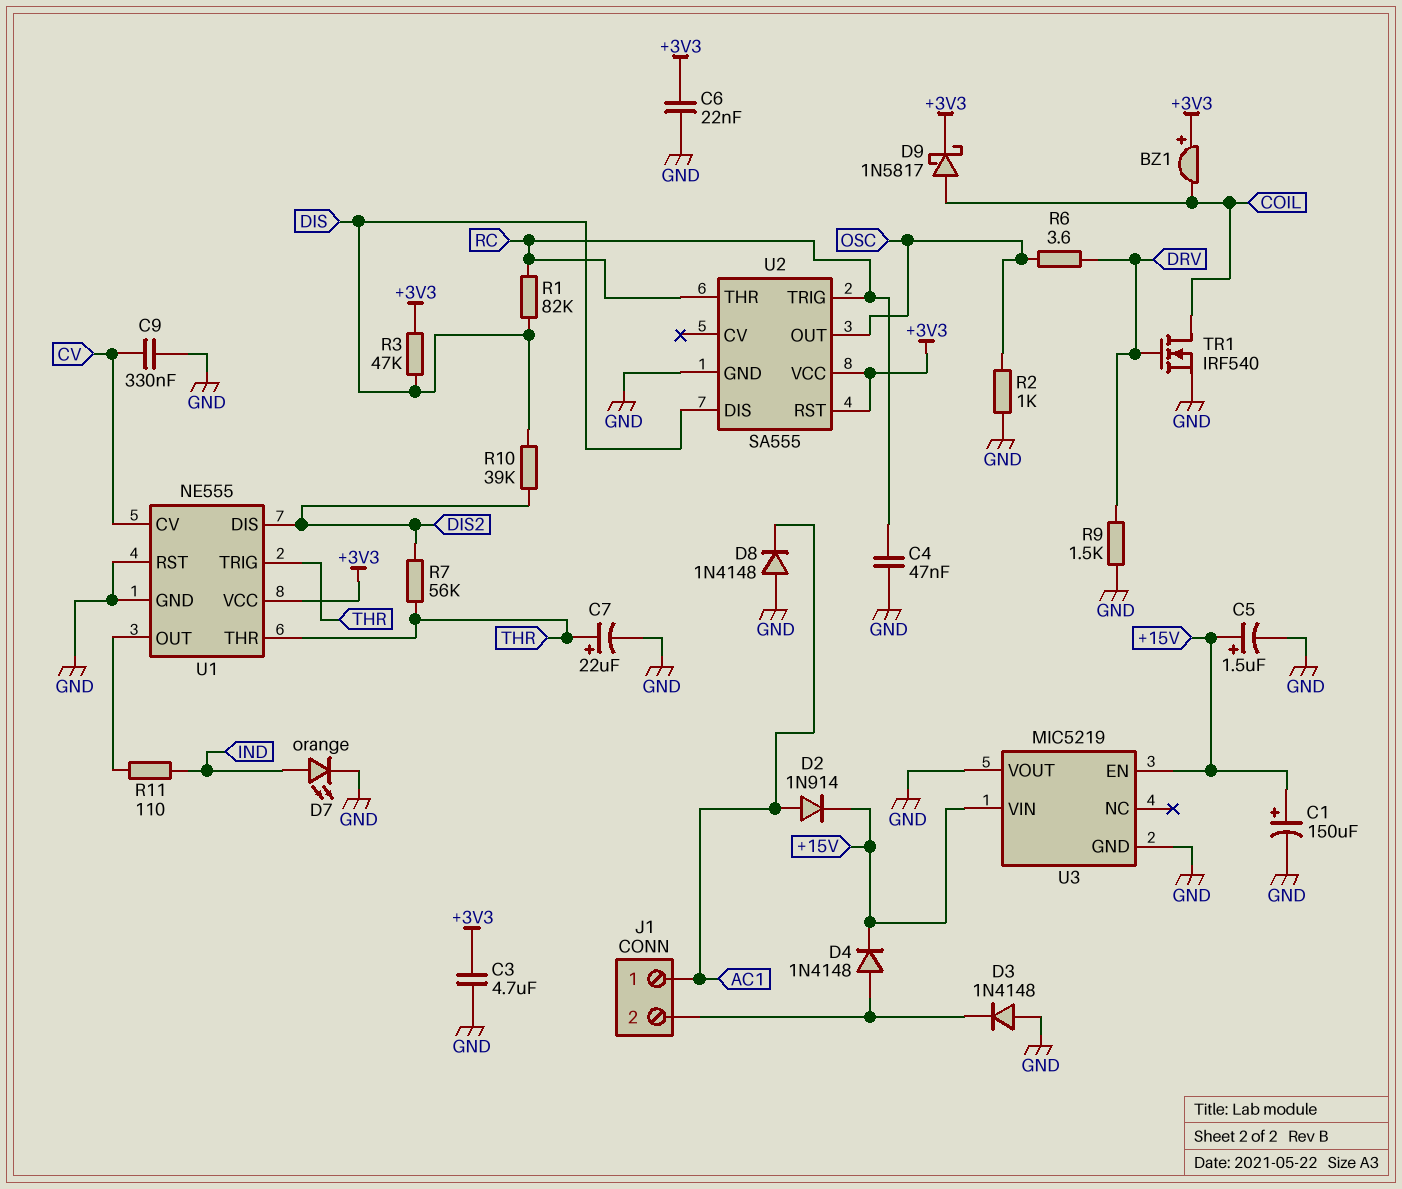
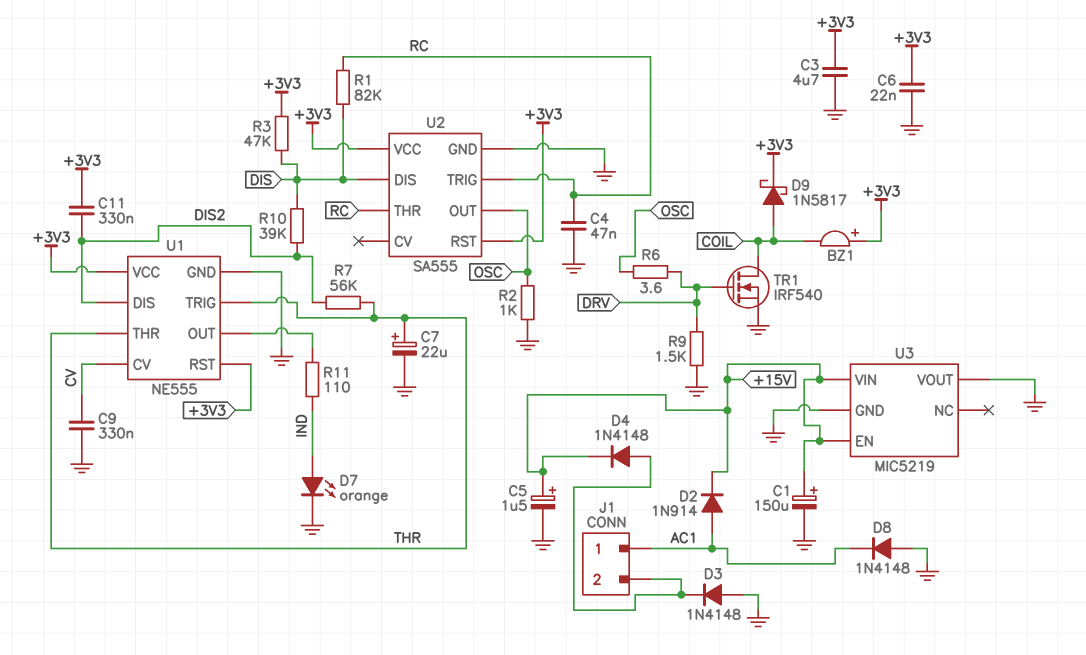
C11: none -> 330nF (+3V3, DIS2)
U1 pin RST: GND -> +3V3

